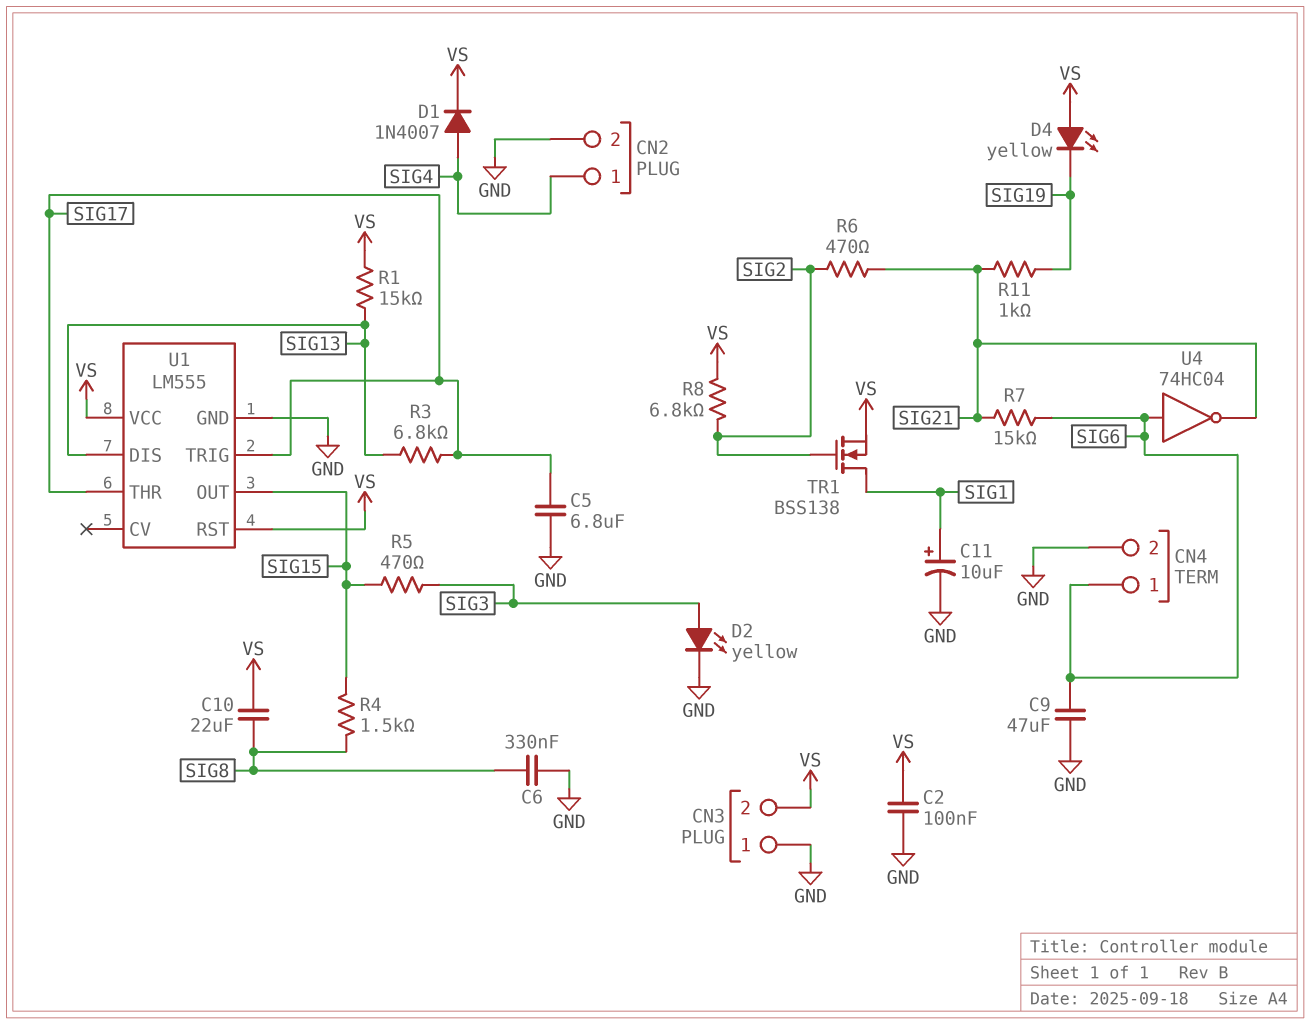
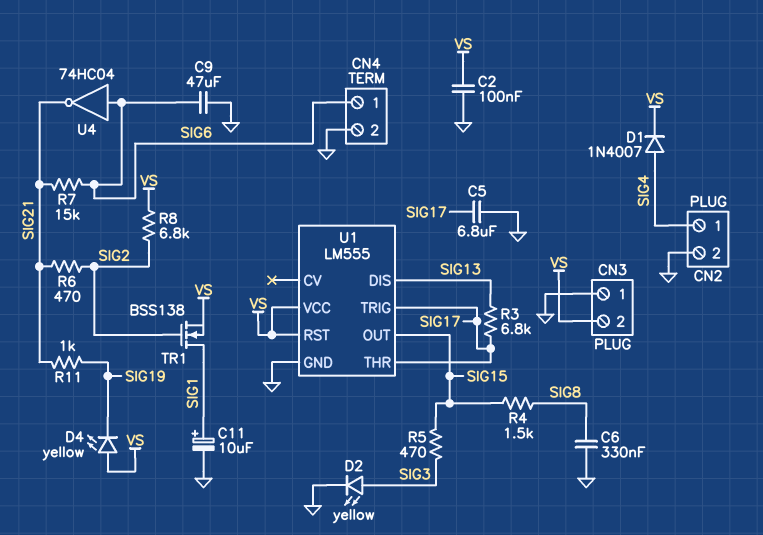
C10: 22uF (SIG8, VS) -> none
R1: 15k (SIG13, VS) -> none

